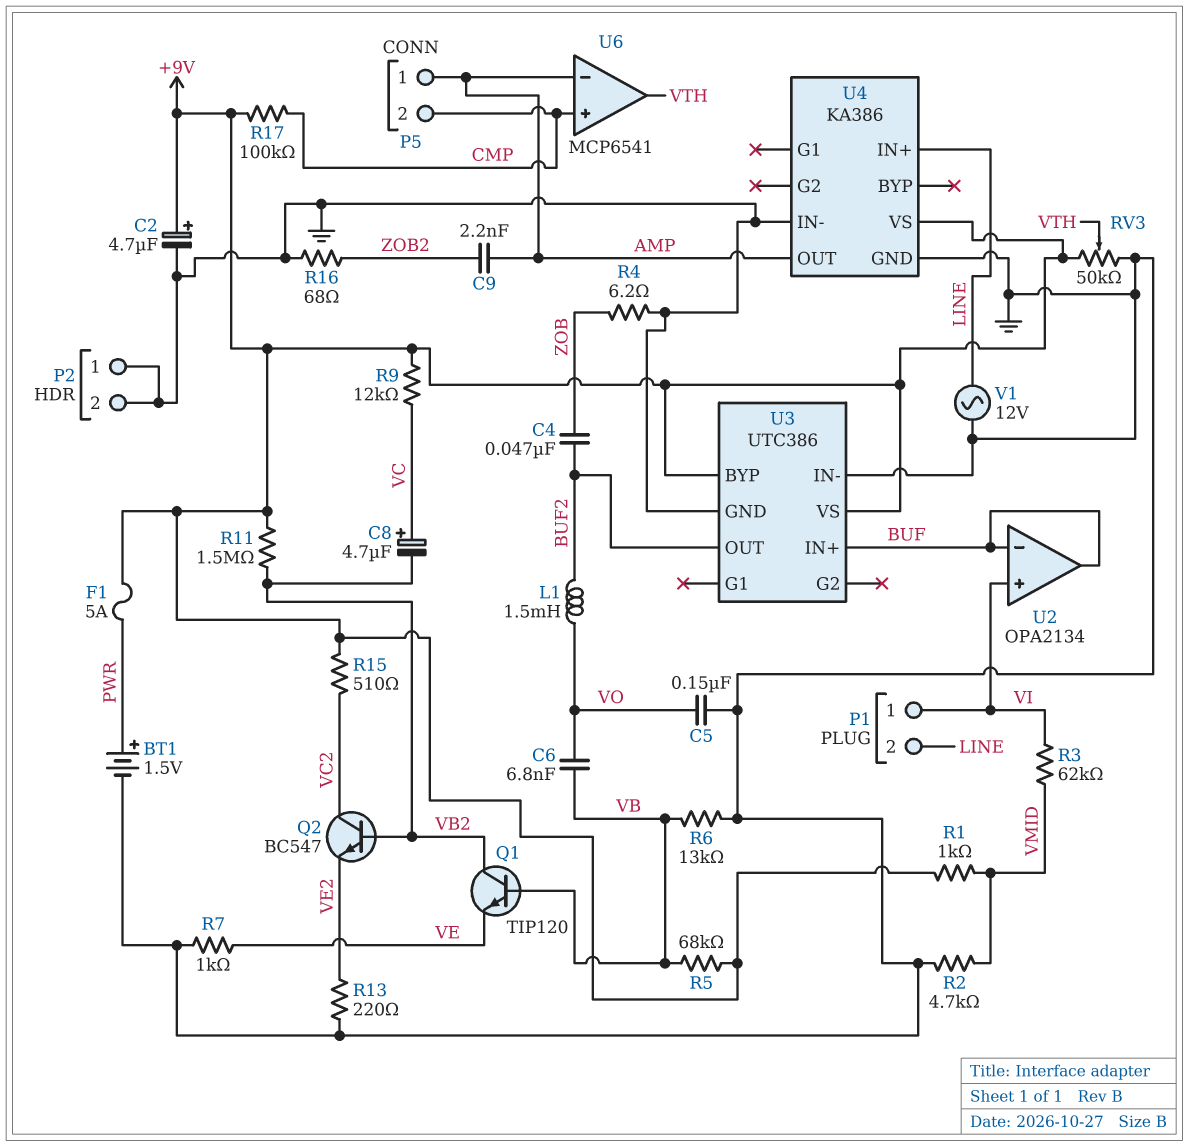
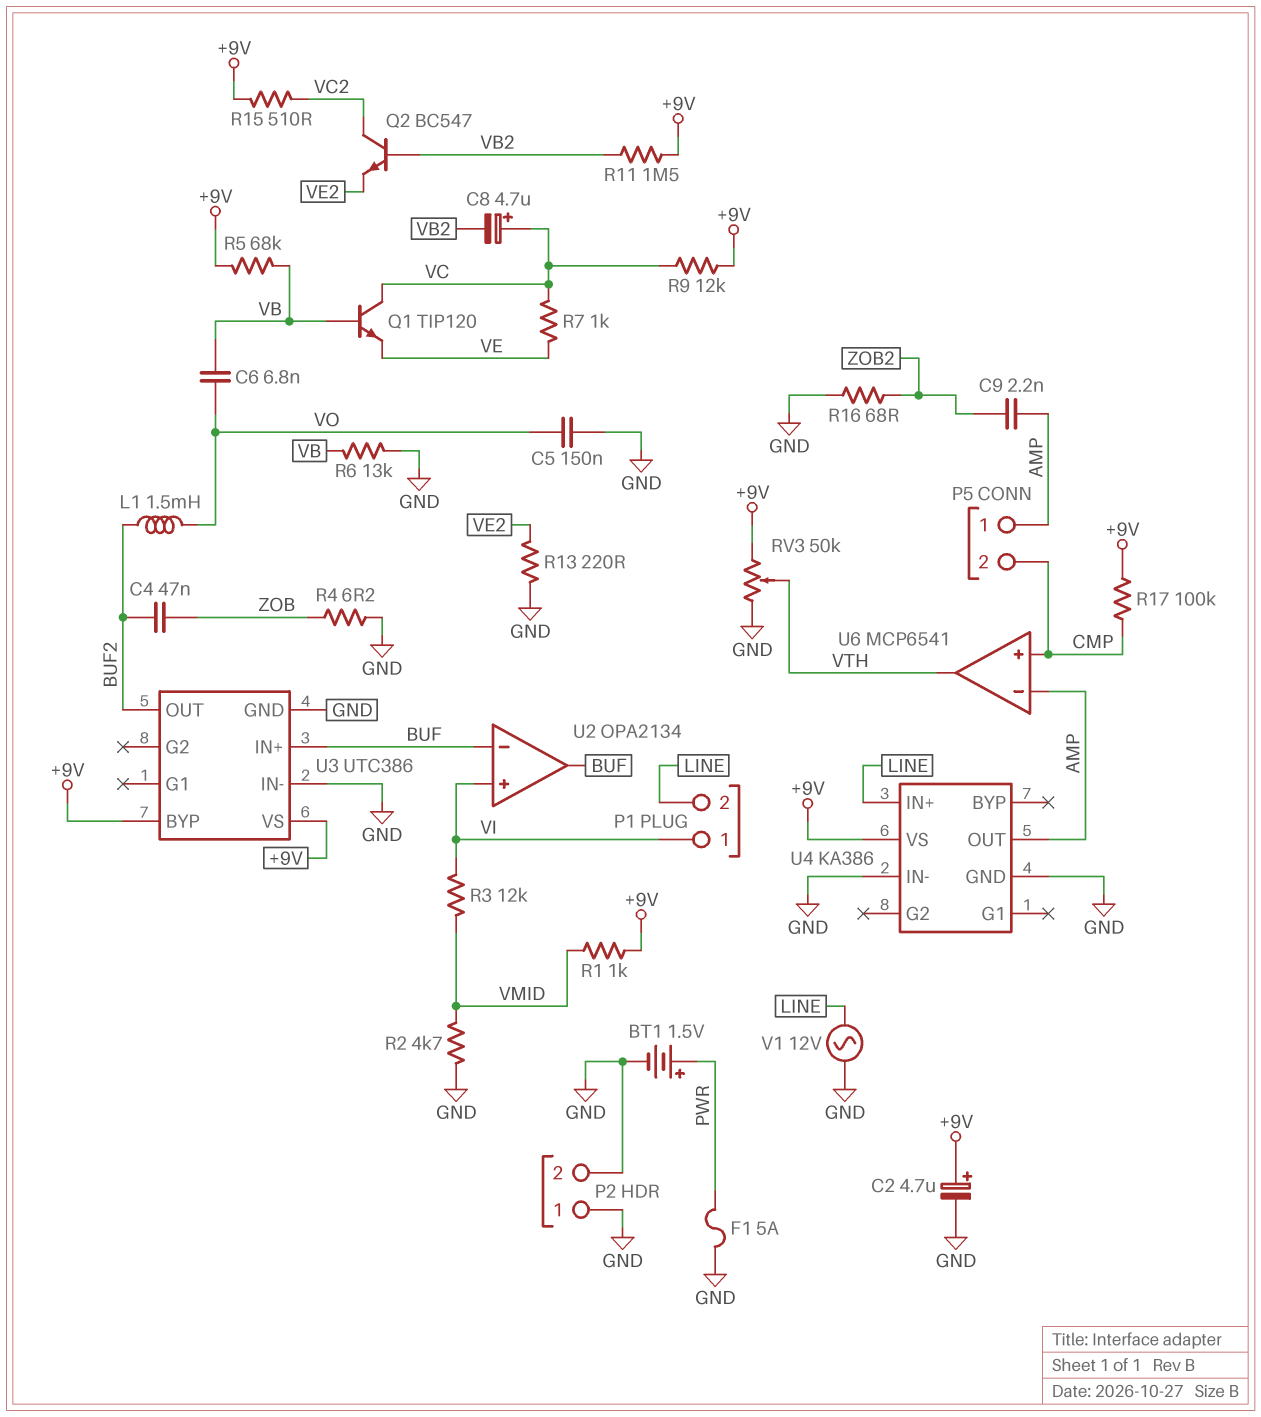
F1: 5A (+9V, PWR) -> 5A (GND, PWR)
Q1: NPN TIP120 (B VB, C VB2, E VE) -> NPN TIP120 (B VB, C VC, E VE)
R3: 62k (VI, VMID) -> 12k (VI, VMID)
R7: 1k (GND, VE) -> 1k (VC, VE)

